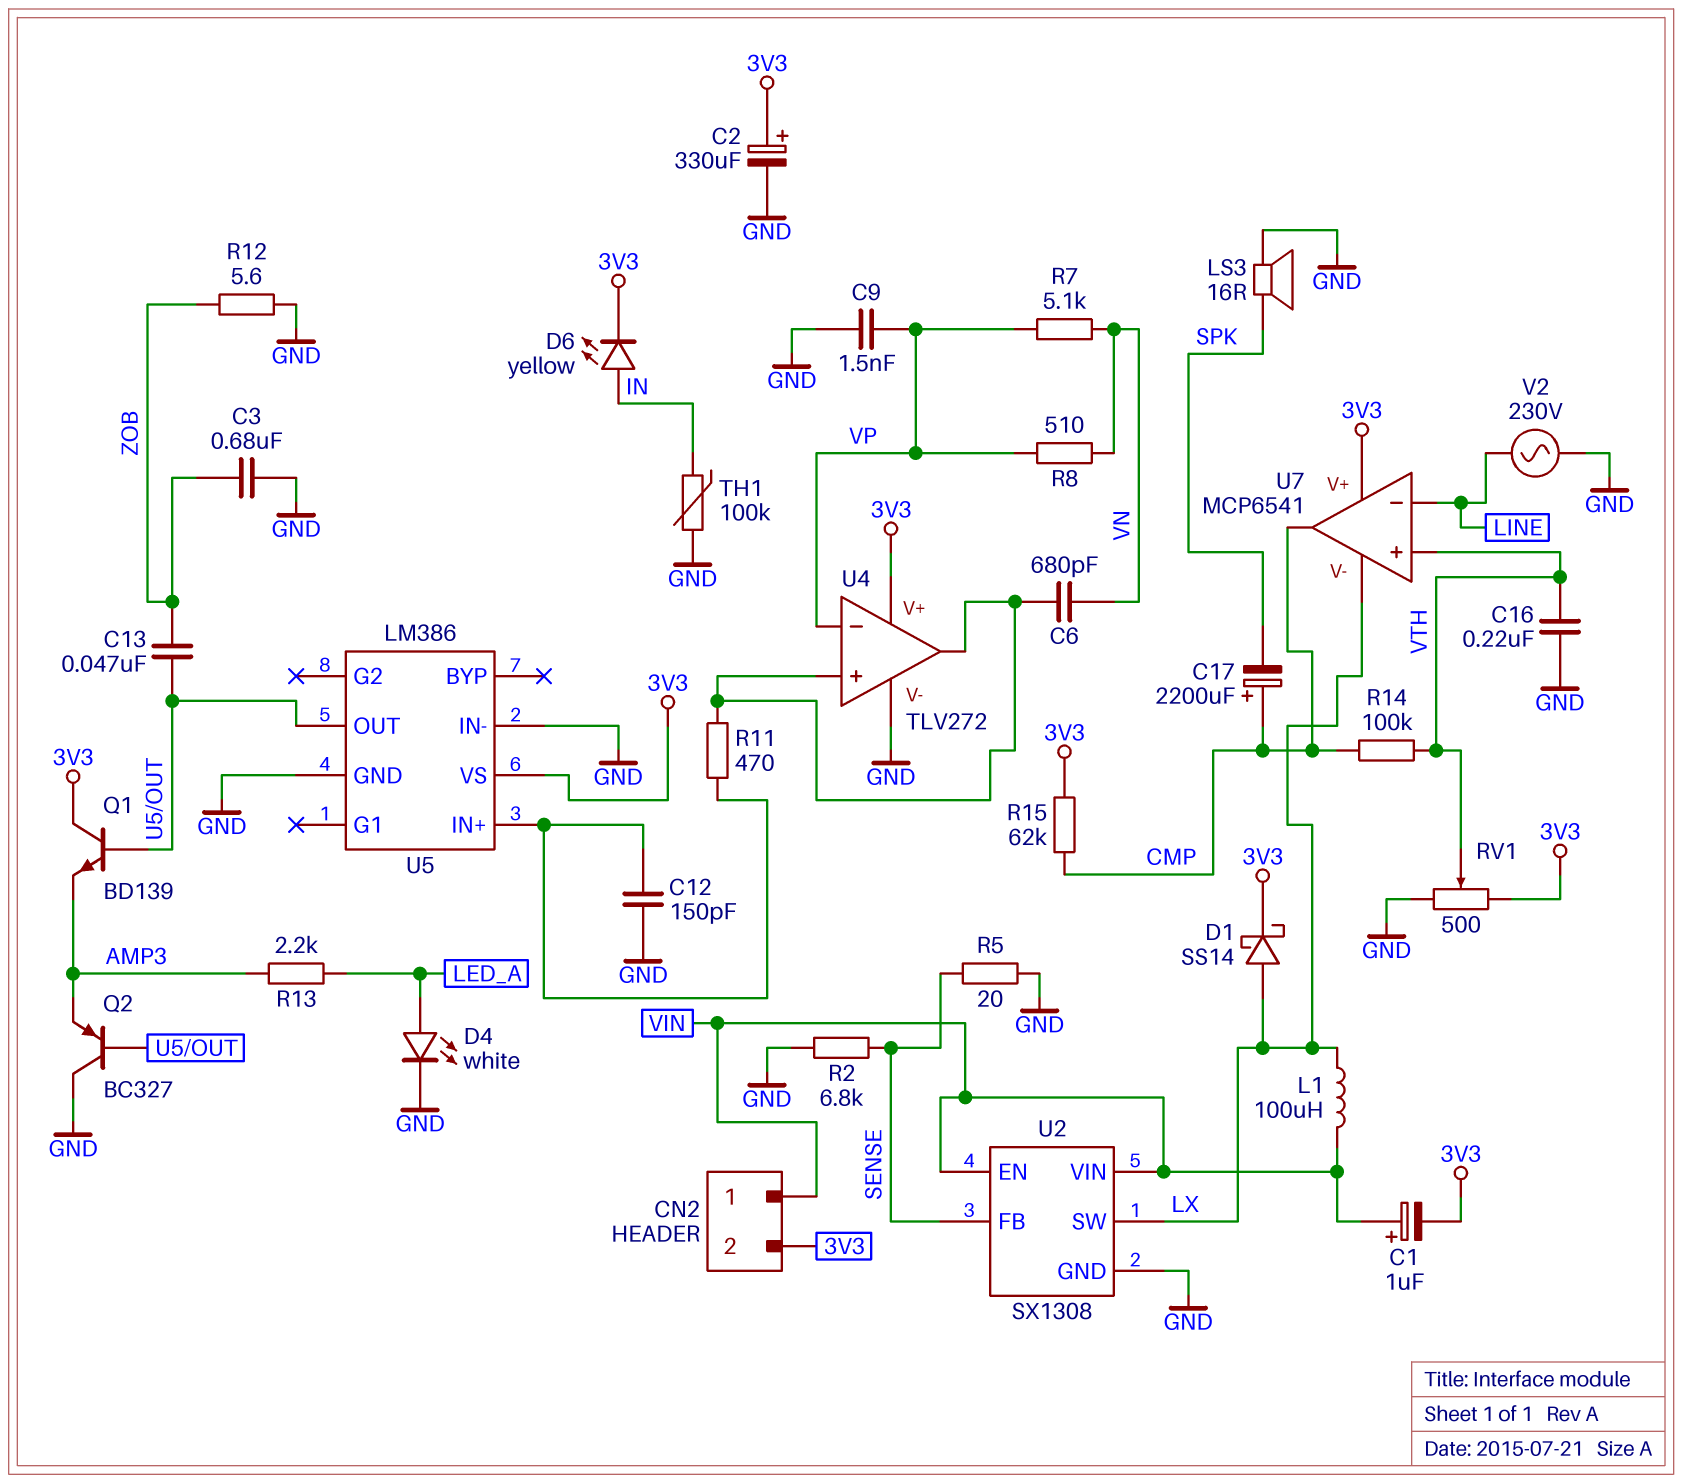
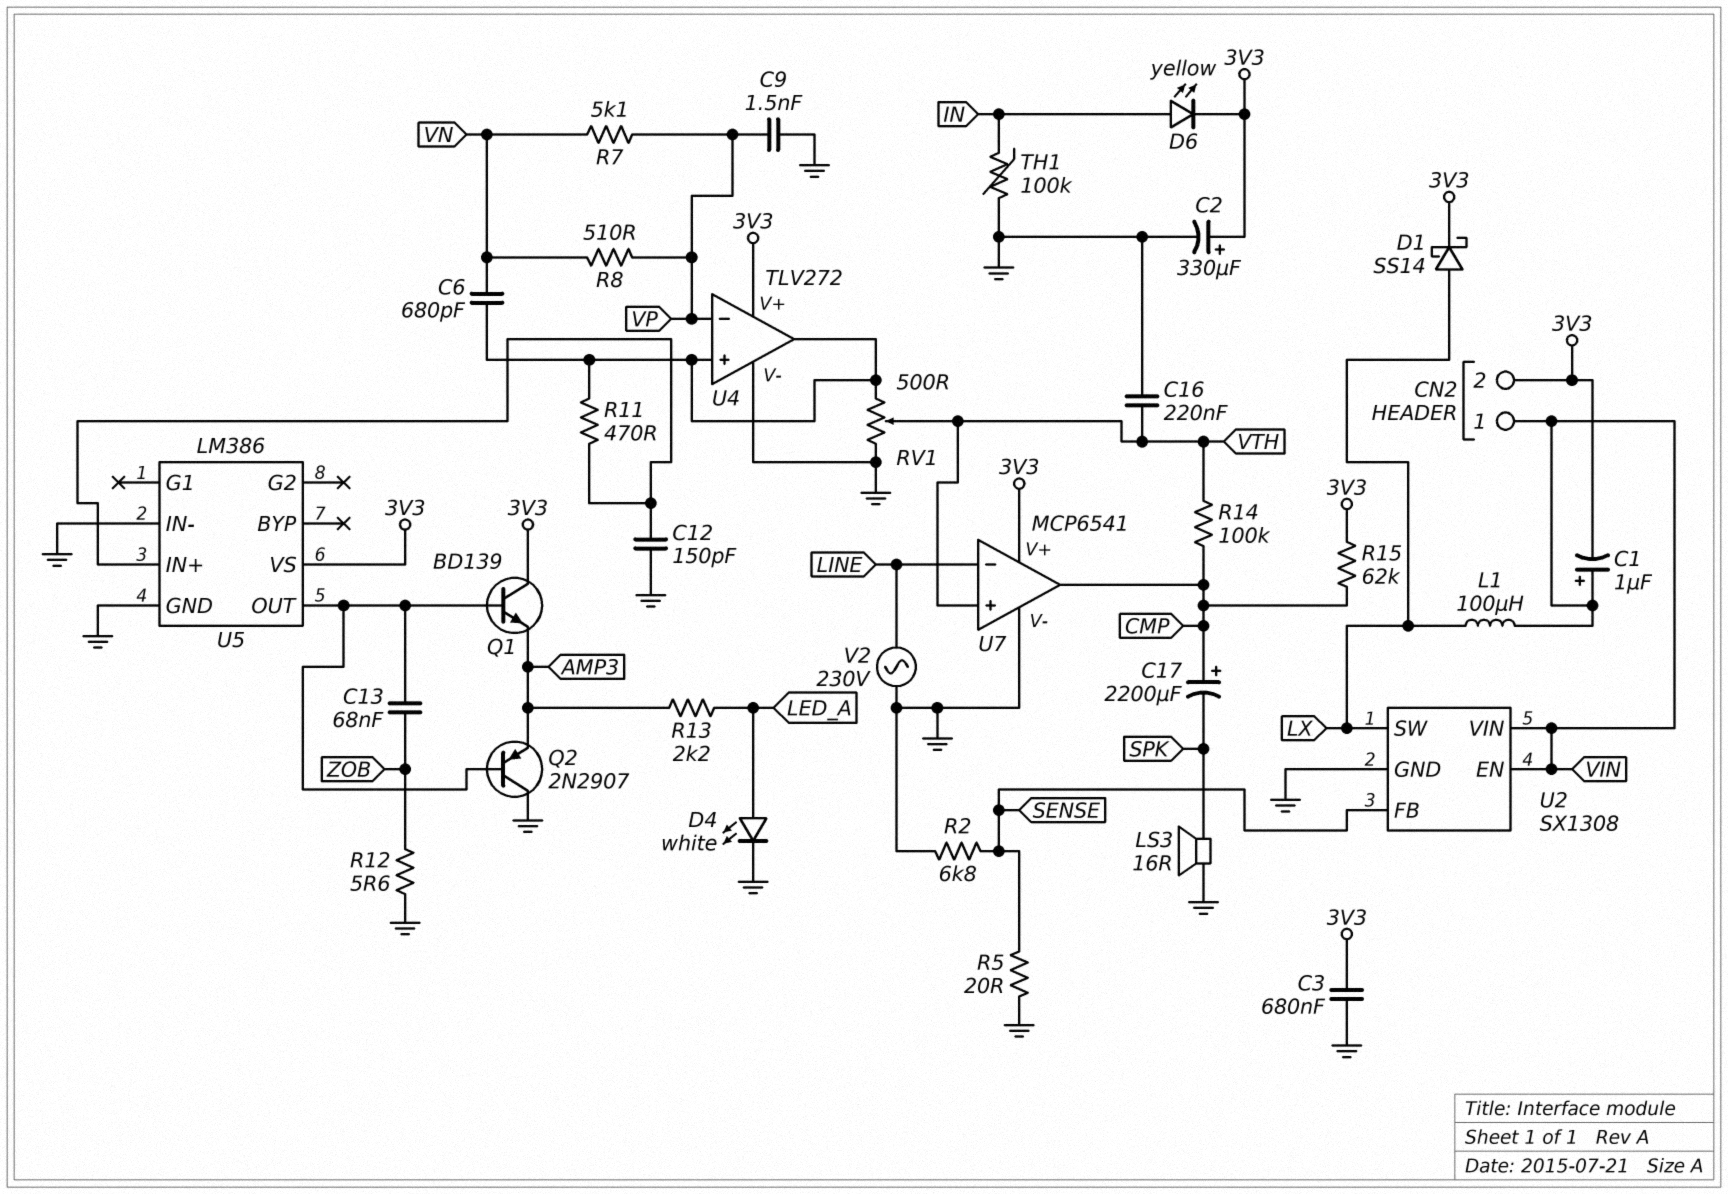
C3: 680nF (GND, ZOB) -> 680nF (3V3, GND)
C13: 47nF (U5/OUT, ZOB) -> 68nF (U5/OUT, ZOB)
Q2: PNP BC327 (B U5/OUT, C GND, E AMP3) -> PNP 2N2907 (B U5/OUT, C GND, E AMP3)
RV1: 500 (3V3, GND, wiper VTH) -> 500 (GND, U4/in+, wiper VTH)
U7 pin V-: LX -> GND

